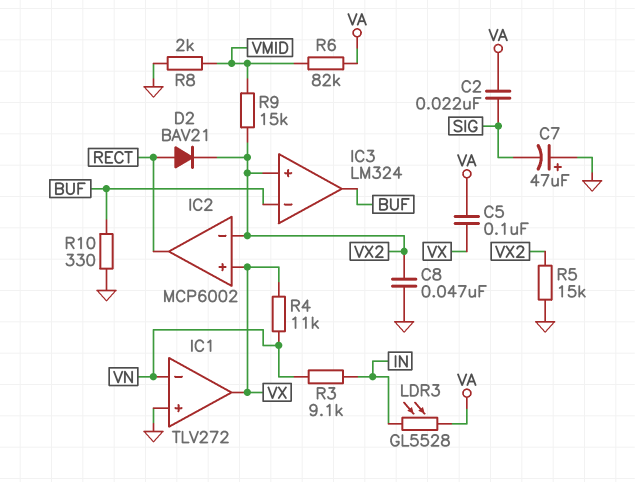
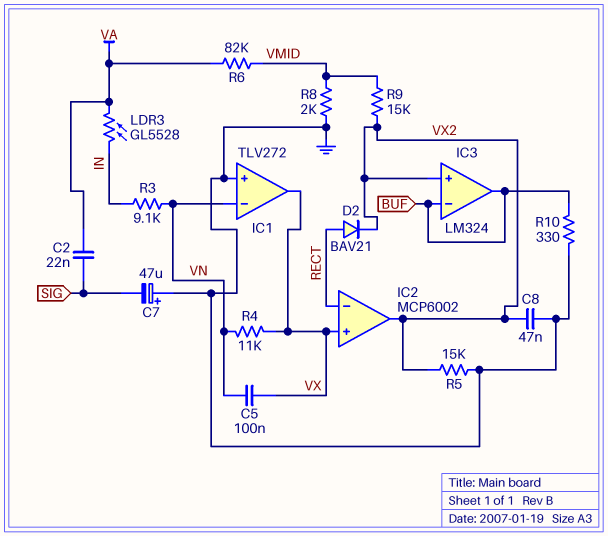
C5: 100nF (VA, VX) -> 100nF (VN, VX)
IC2 pin in-: VX2 -> RECT
IC2 pin out: RECT -> VX2

